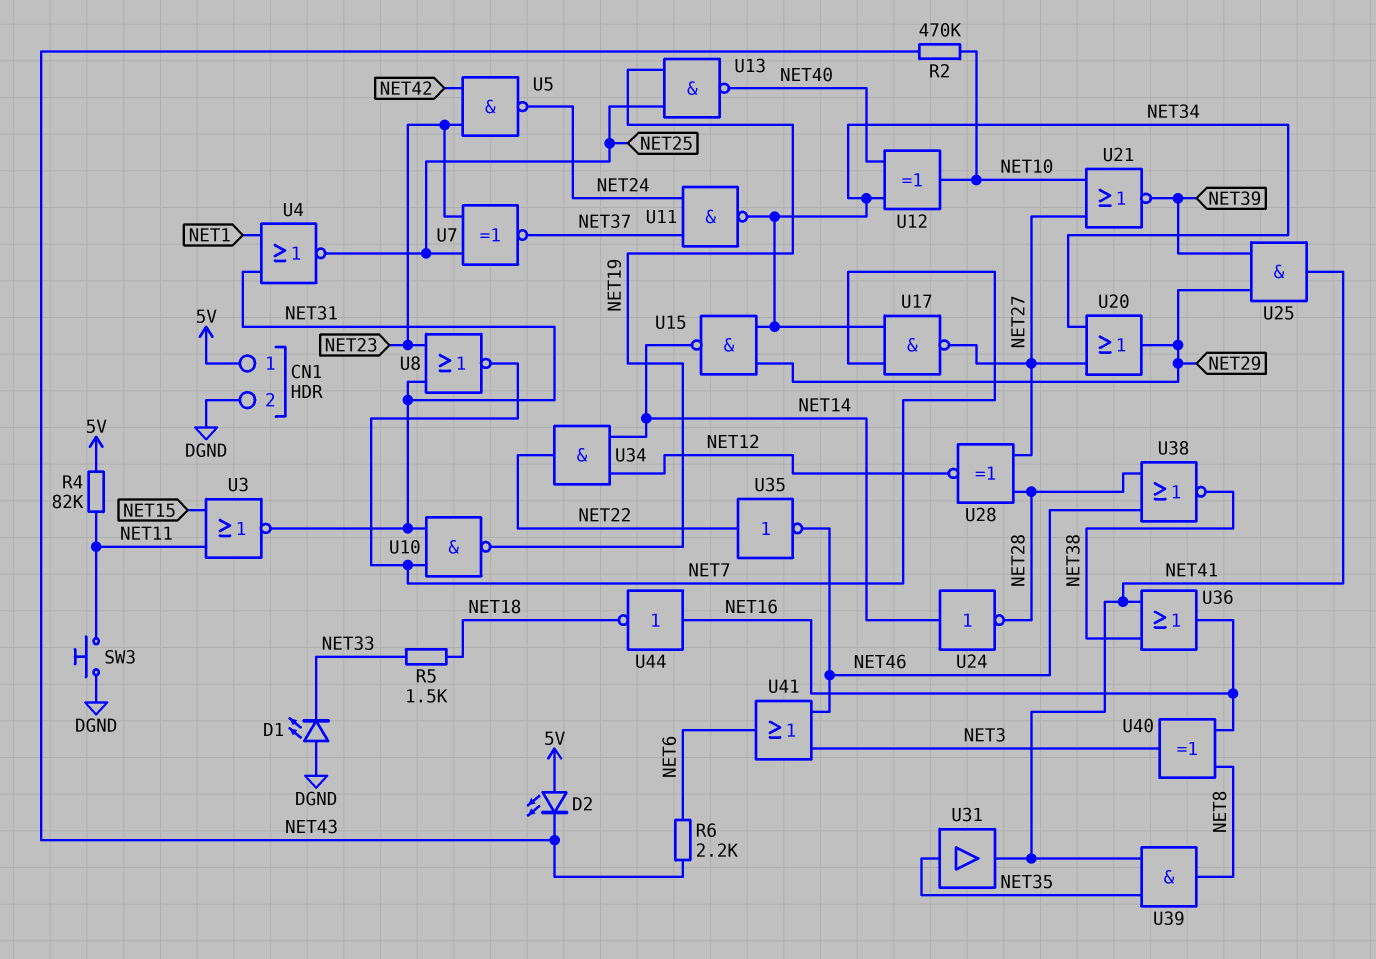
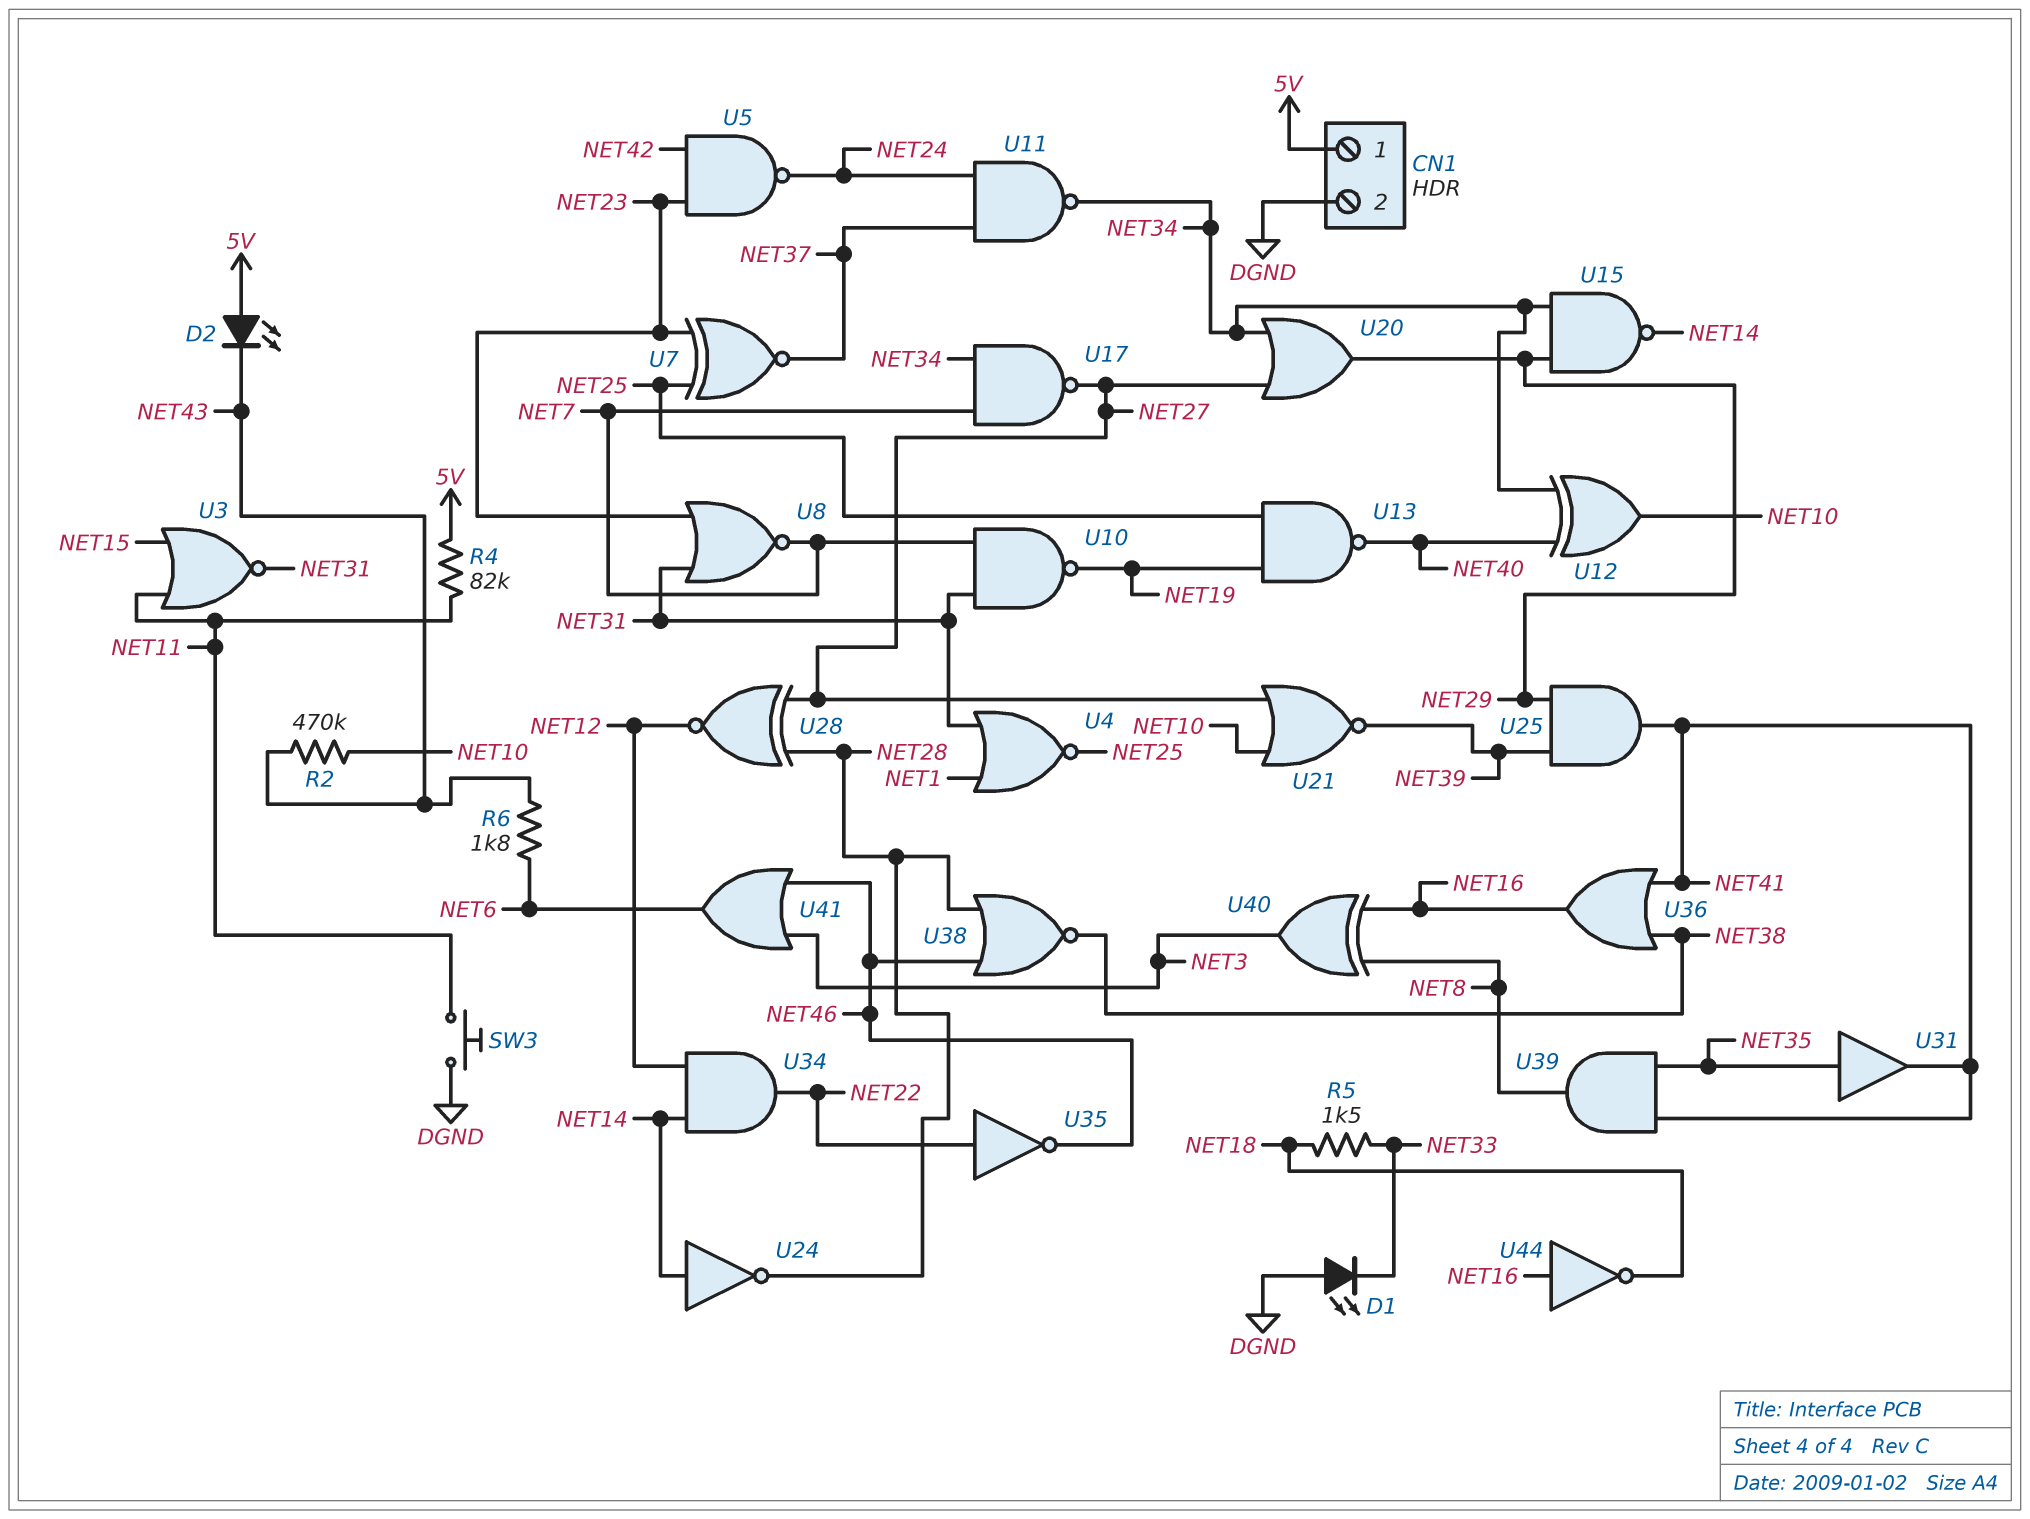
R6: 2.2k (NET6, NET43) -> 1.8k (NET6, NET43)

